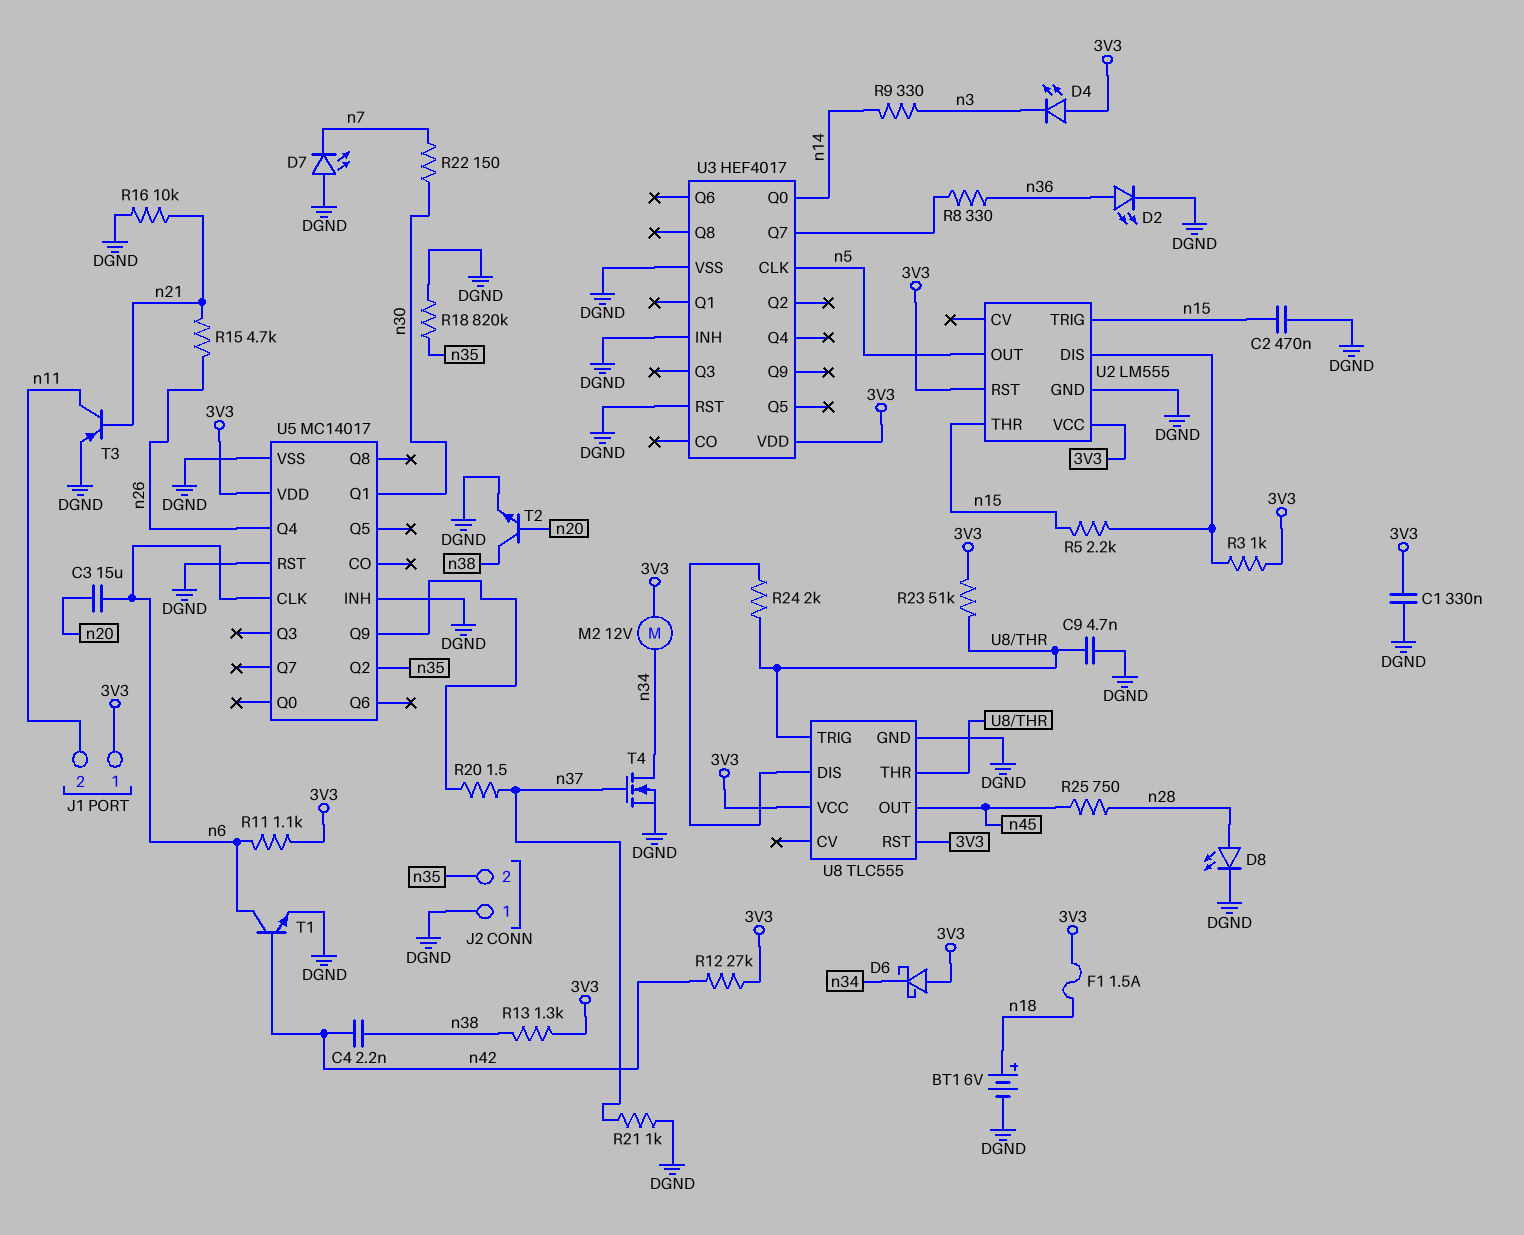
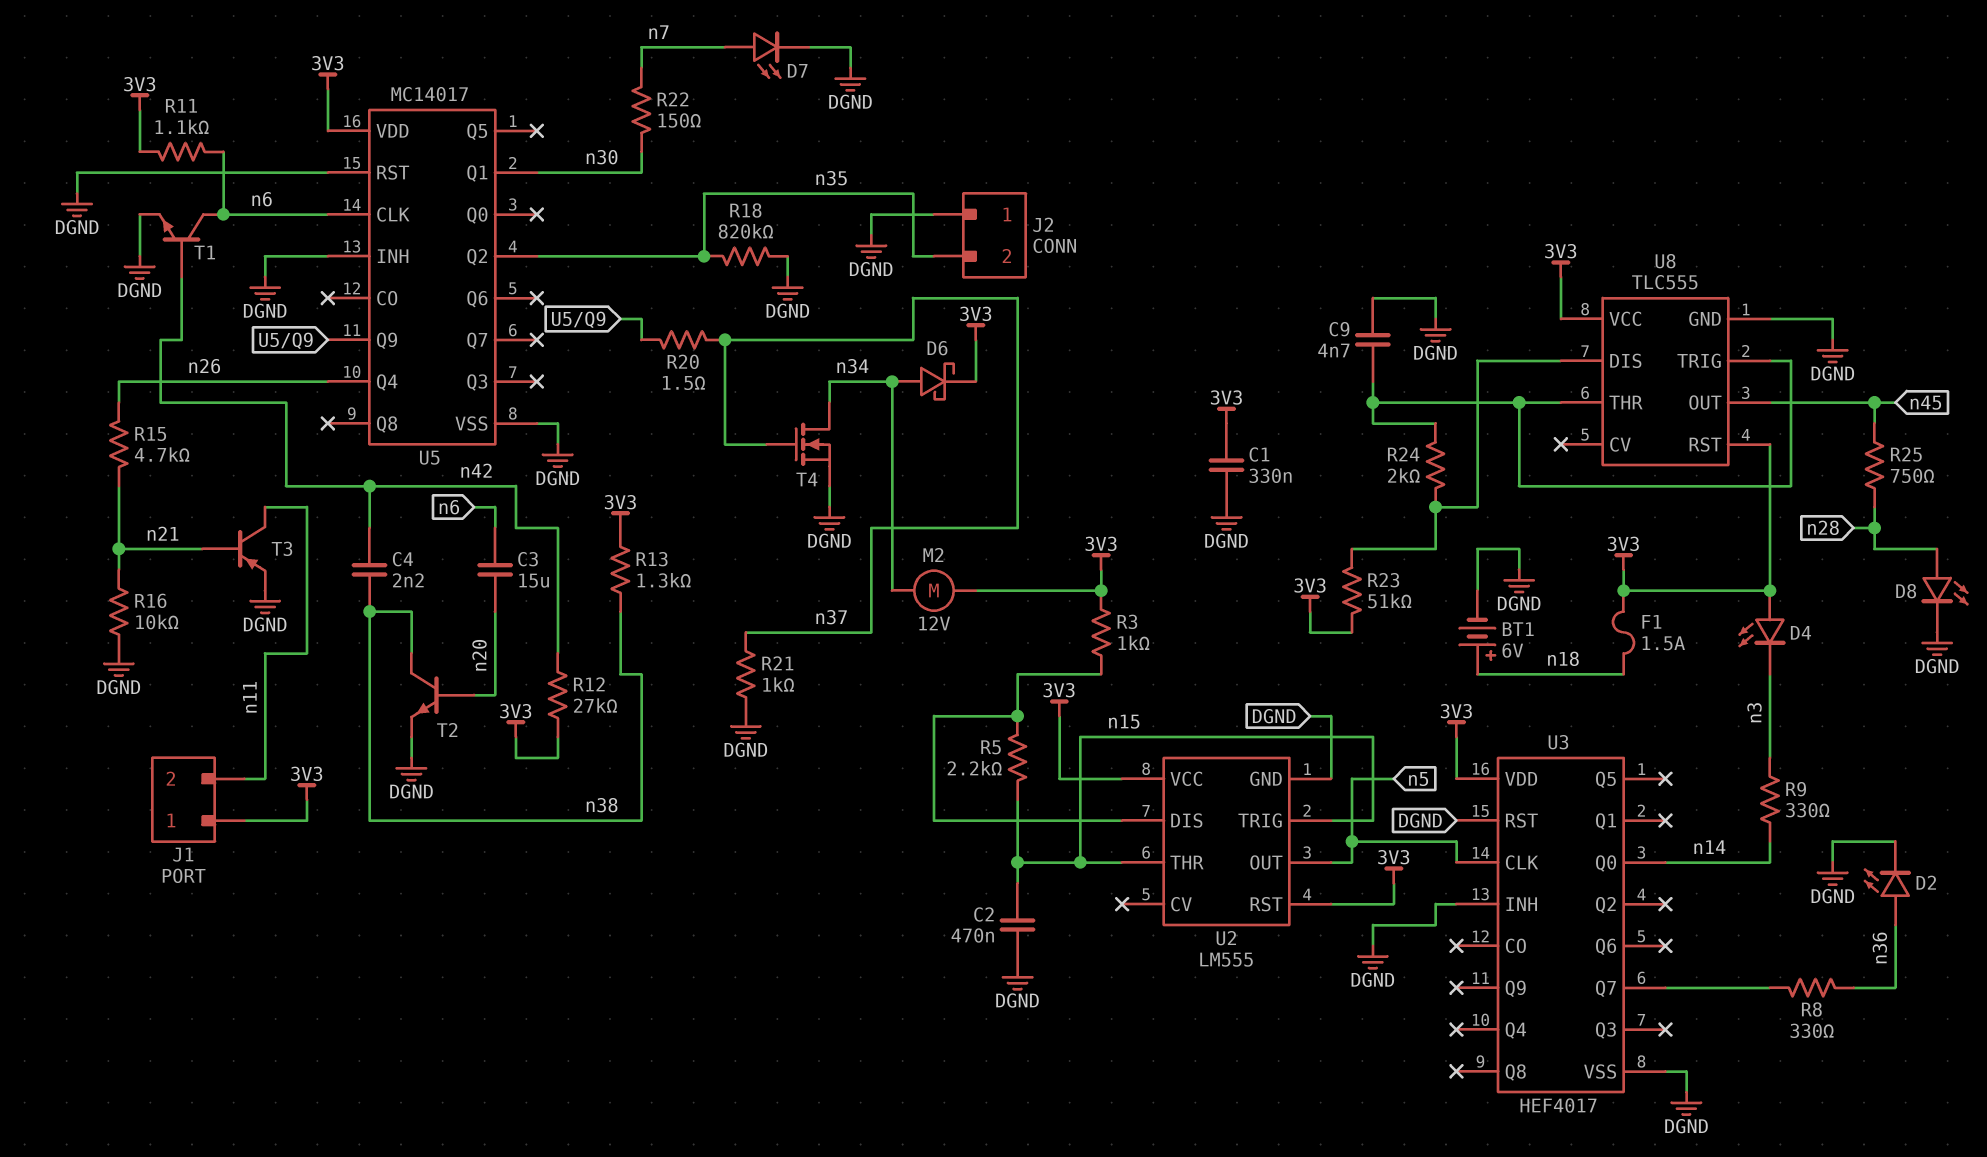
D6: schottky (A 3V3, K n34) -> schottky (A n34, K 3V3)
D7: LED (A DGND, K n7) -> LED (A n7, K DGND)
R23: 51k (3V3, U8/THR) -> 51k (3V3, U8/DIS)

